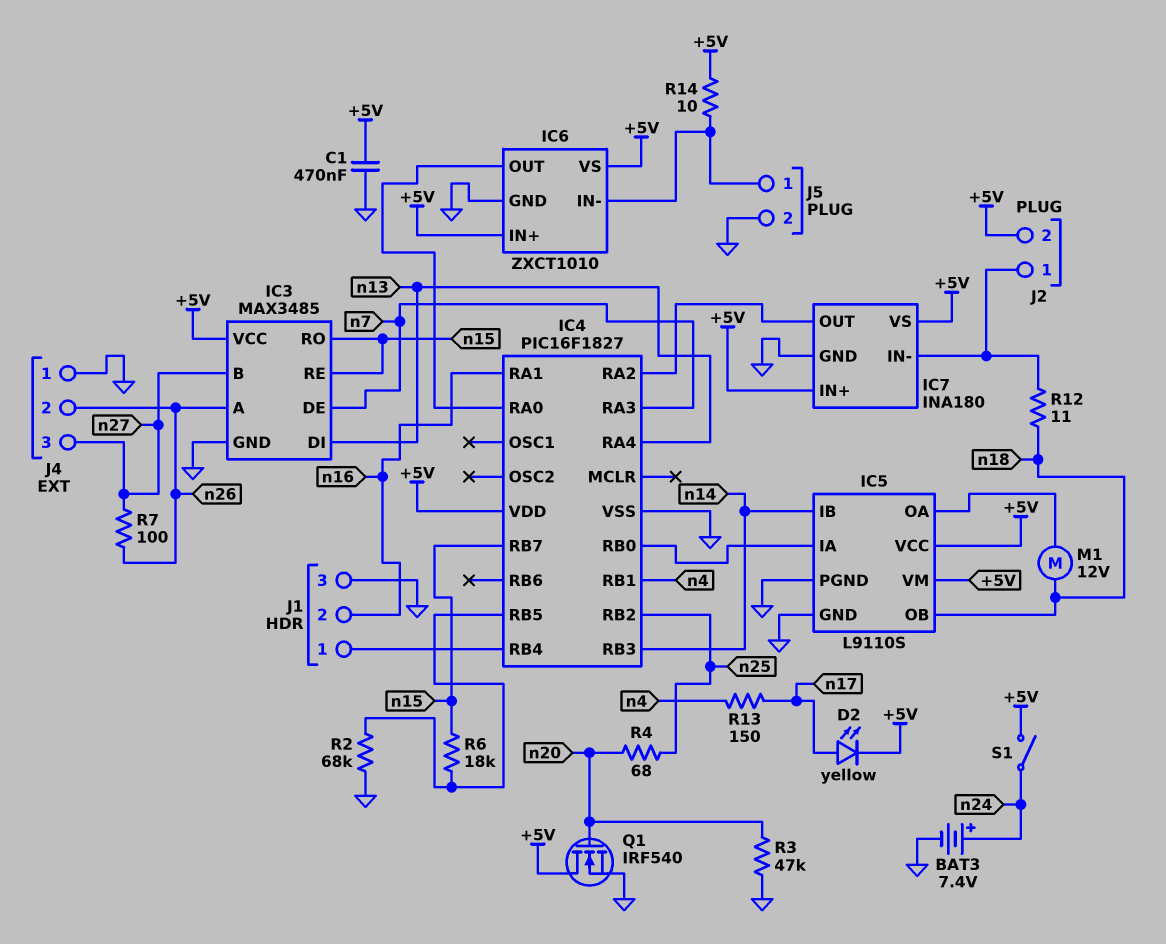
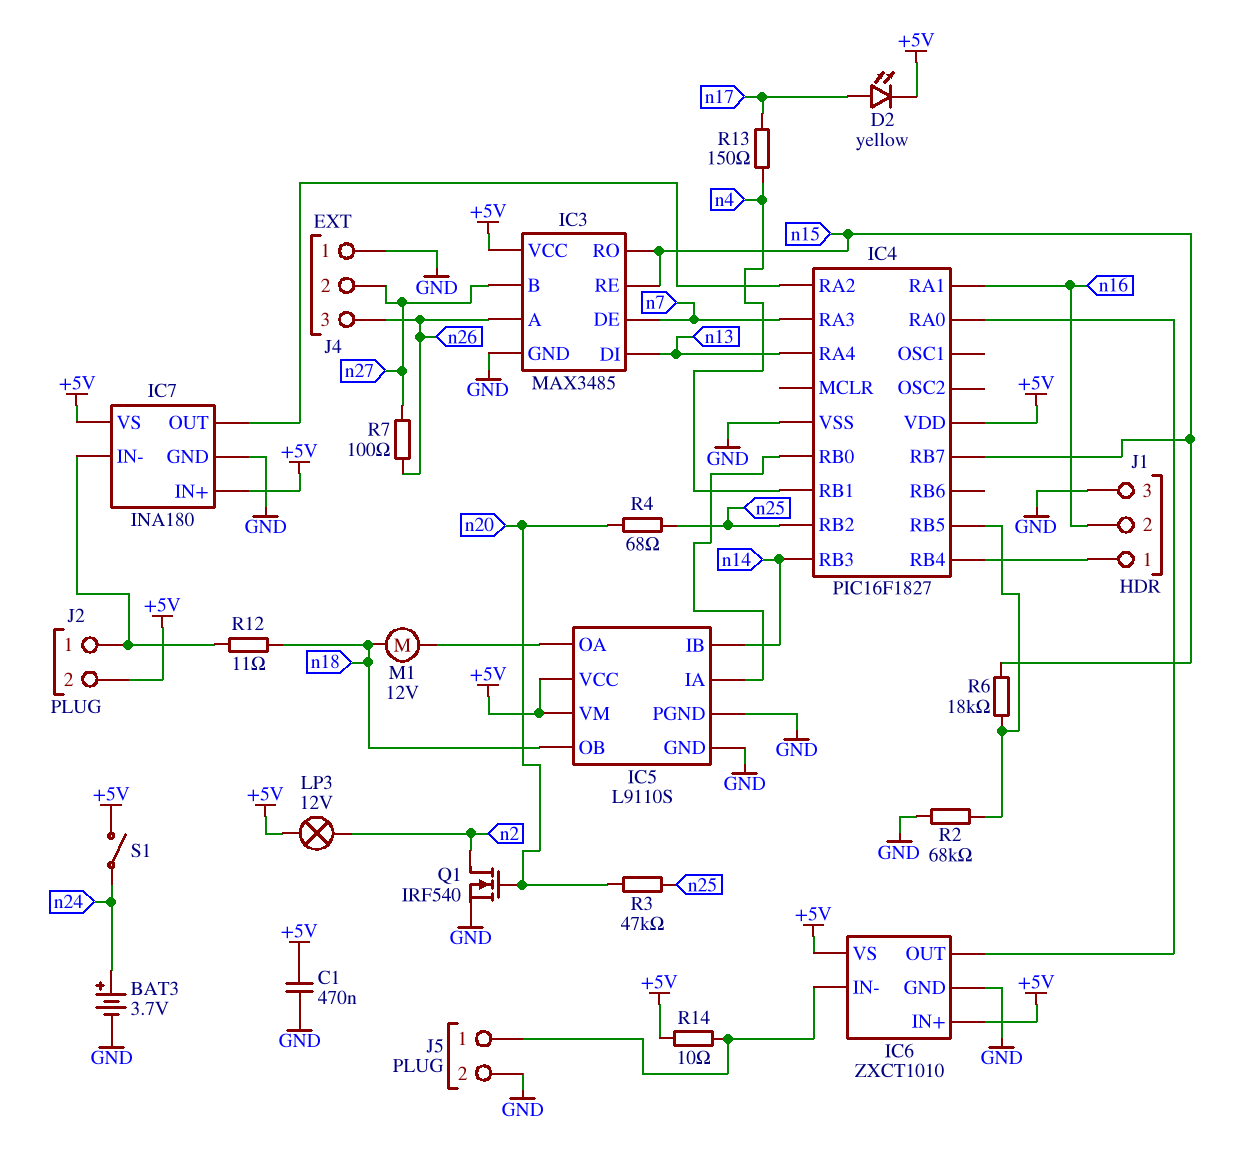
BAT3: 7.4V (plus n24, minus GND) -> 3.7V (plus n24, minus GND)
J4 pin 2: n26 -> n27
J4 pin 3: n27 -> n26
LP3: none -> lamp 12V (+5V, n2)
Q1: NMOS IRF540 (G n20, D +5V, S GND) -> NMOS IRF540 (G n20, D n2, S GND)
R3: 47k (GND, n20) -> 47k (n20, n25)

